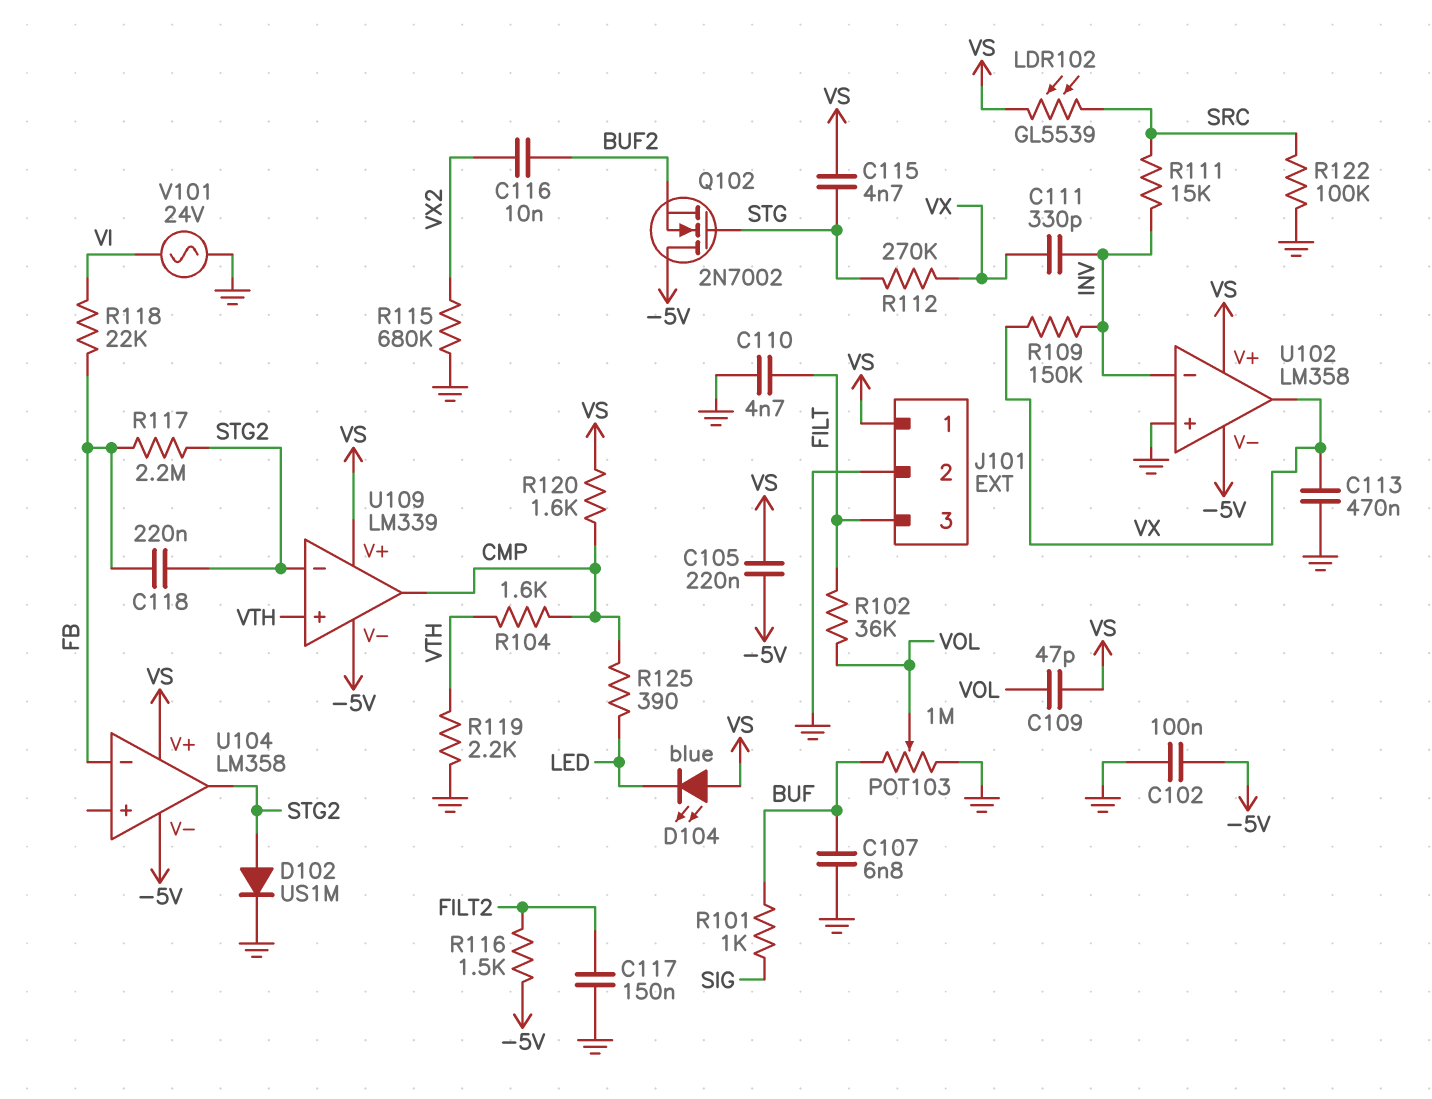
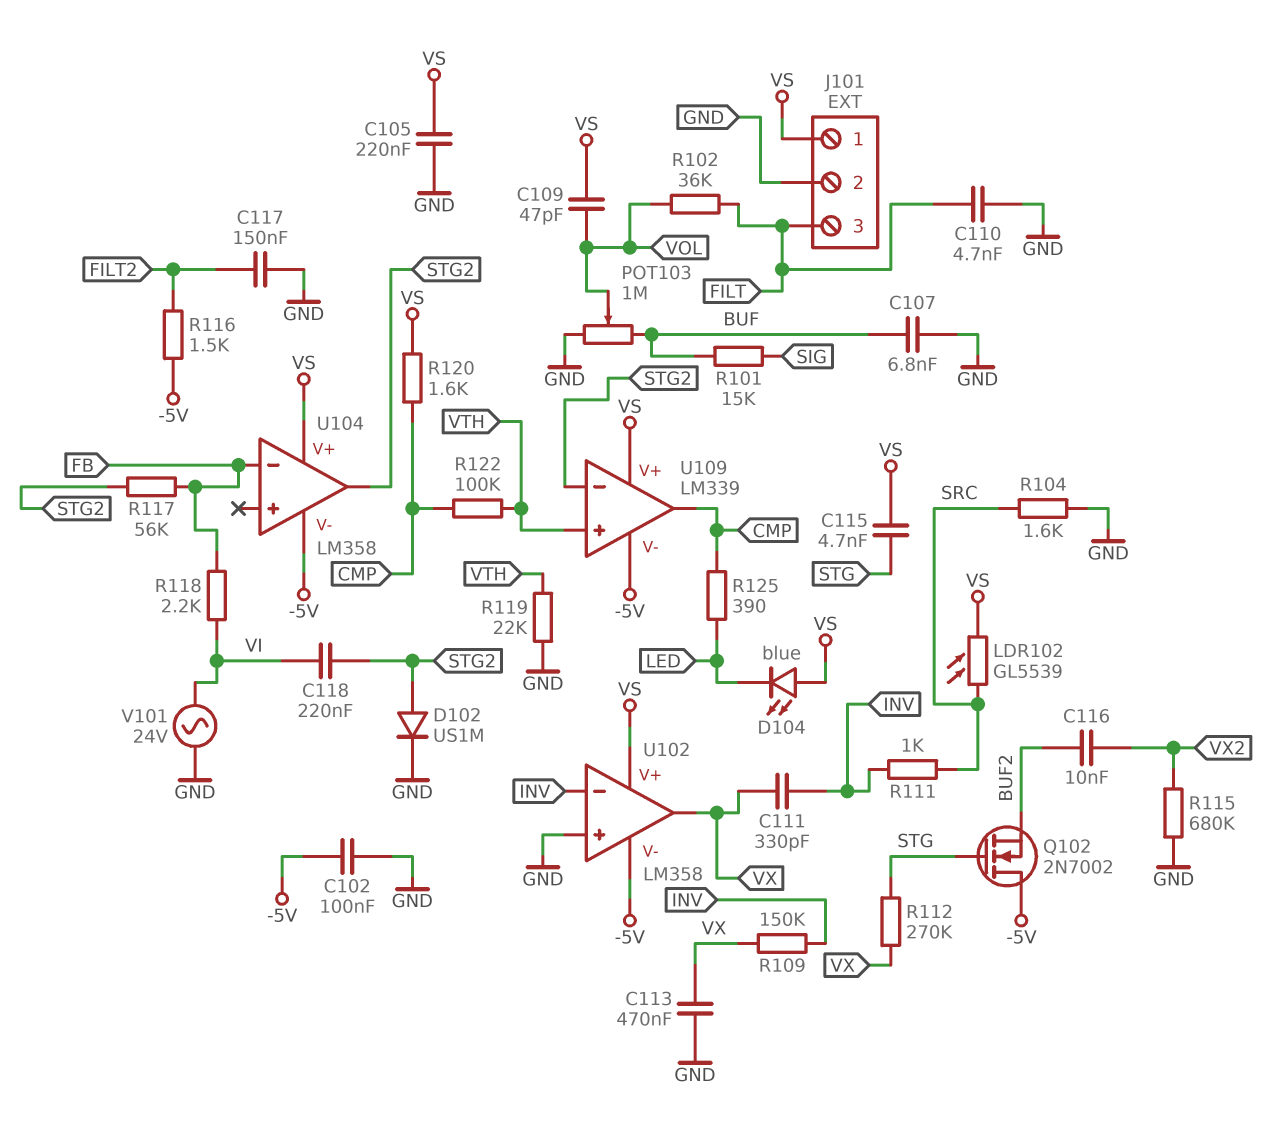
C105: 220nF (-5V, VS) -> 220nF (GND, VS)
C118: 220nF (FB, STG2) -> 220nF (STG2, VI)
R101: 1k (BUF, SIG) -> 15k (BUF, SIG)
R104: 1.6k (CMP, VTH) -> 1.6k (GND, SRC)
R111: 15k (INV, SRC) -> 1k (INV, SRC)
R117: 2.2M (FB, STG2) -> 56k (FB, STG2)
R118: 22k (FB, VI) -> 2.2k (FB, VI)
R119: 2.2k (GND, VTH) -> 22k (GND, VTH)
R122: 100k (GND, SRC) -> 100k (CMP, VTH)

